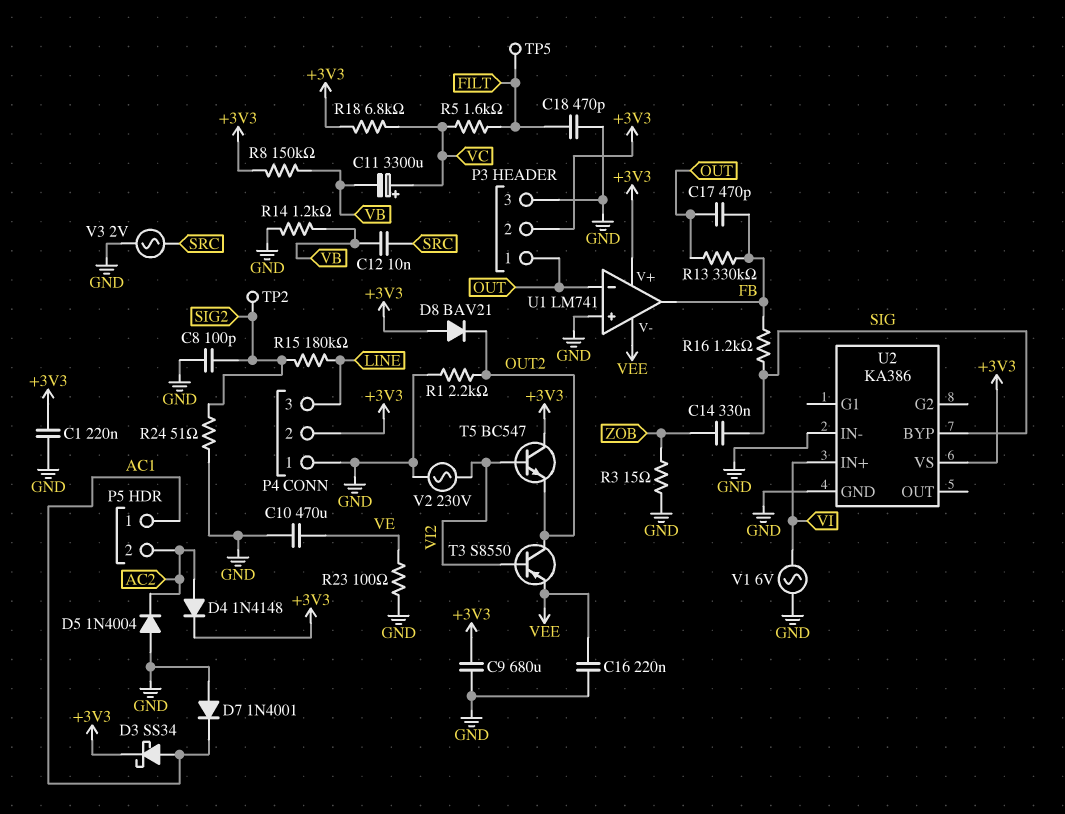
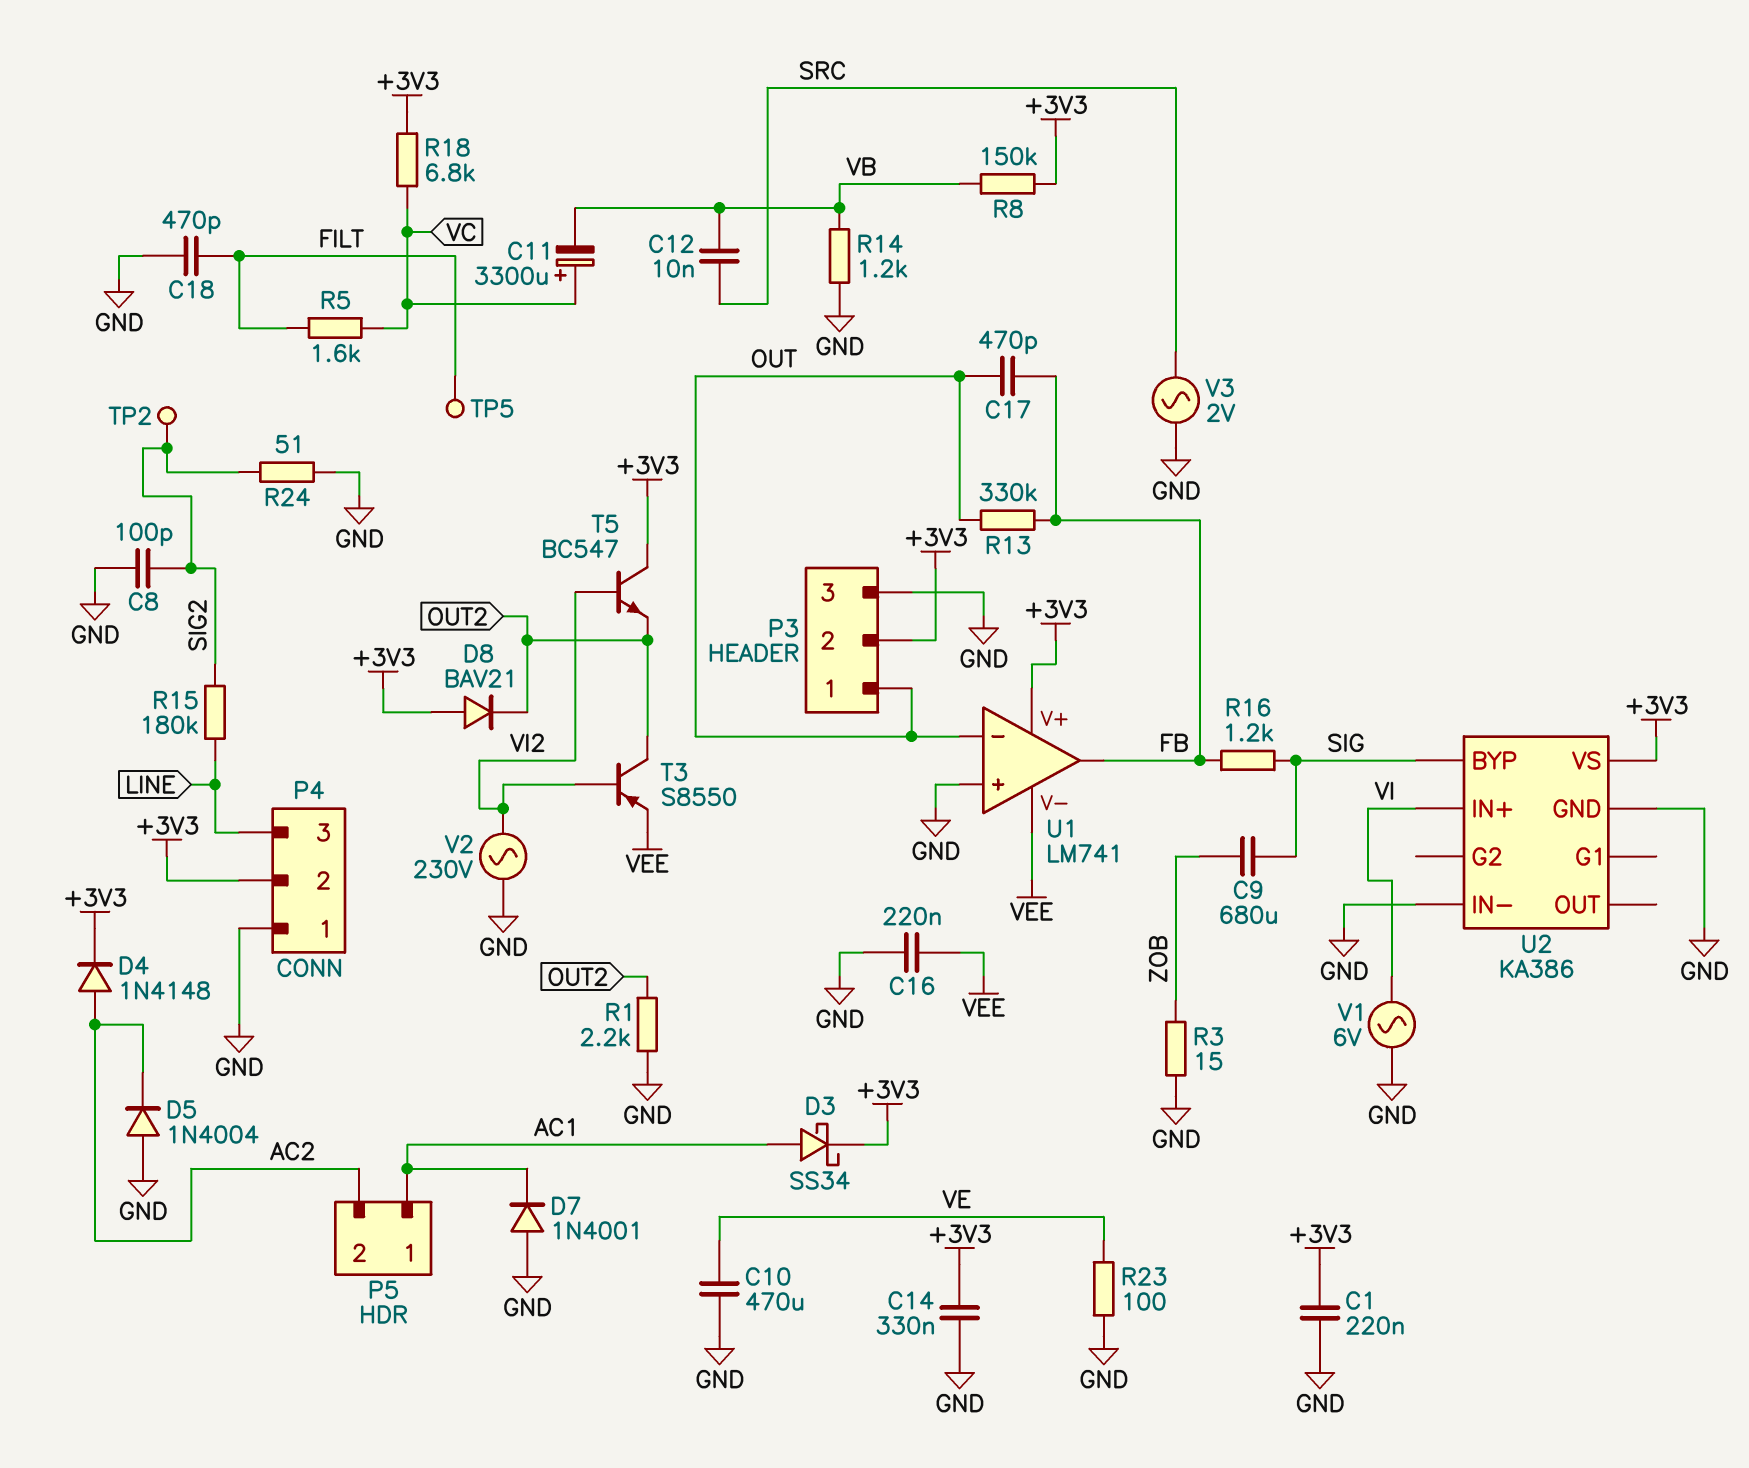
C9: 680uF (+3V3, GND) -> 680uF (SIG, ZOB)
C14: 330nF (SIG, ZOB) -> 330nF (+3V3, GND)

